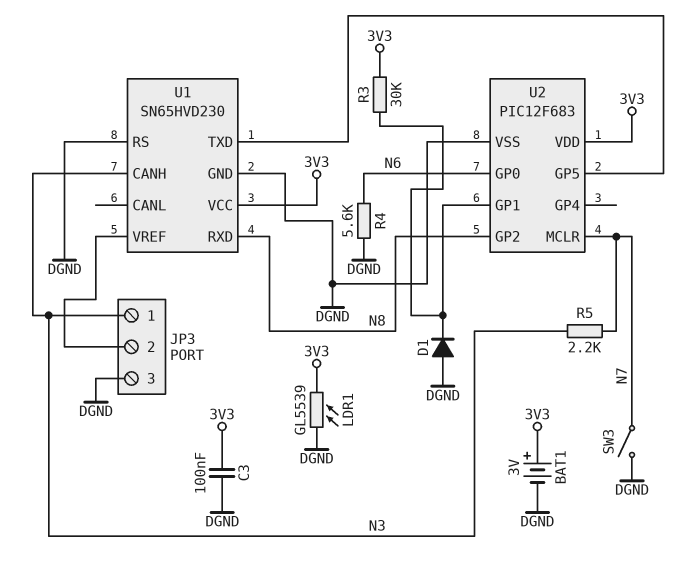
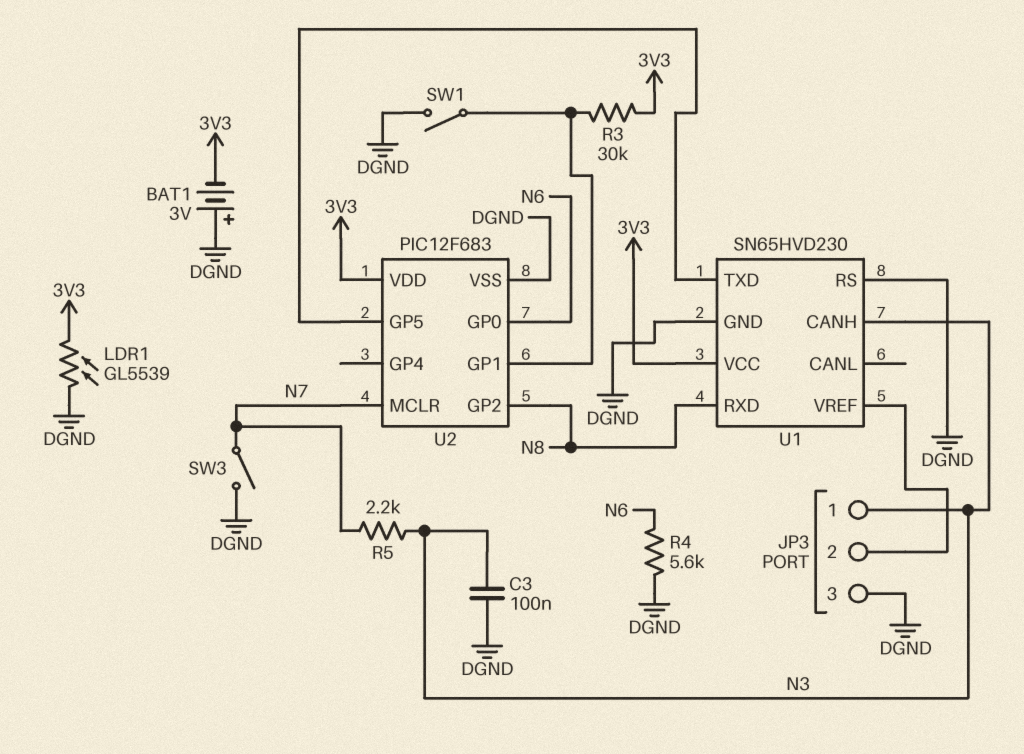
BAT1: 3V (plus 3V3, minus DGND) -> 3V (plus DGND, minus 3V3)
C3: 100nF (3V3, DGND) -> 100nF (DGND, N3)
D1: diode (A DGND, K U2/GP1) -> none
SW1: none -> switch (DGND, U2/GP1)

